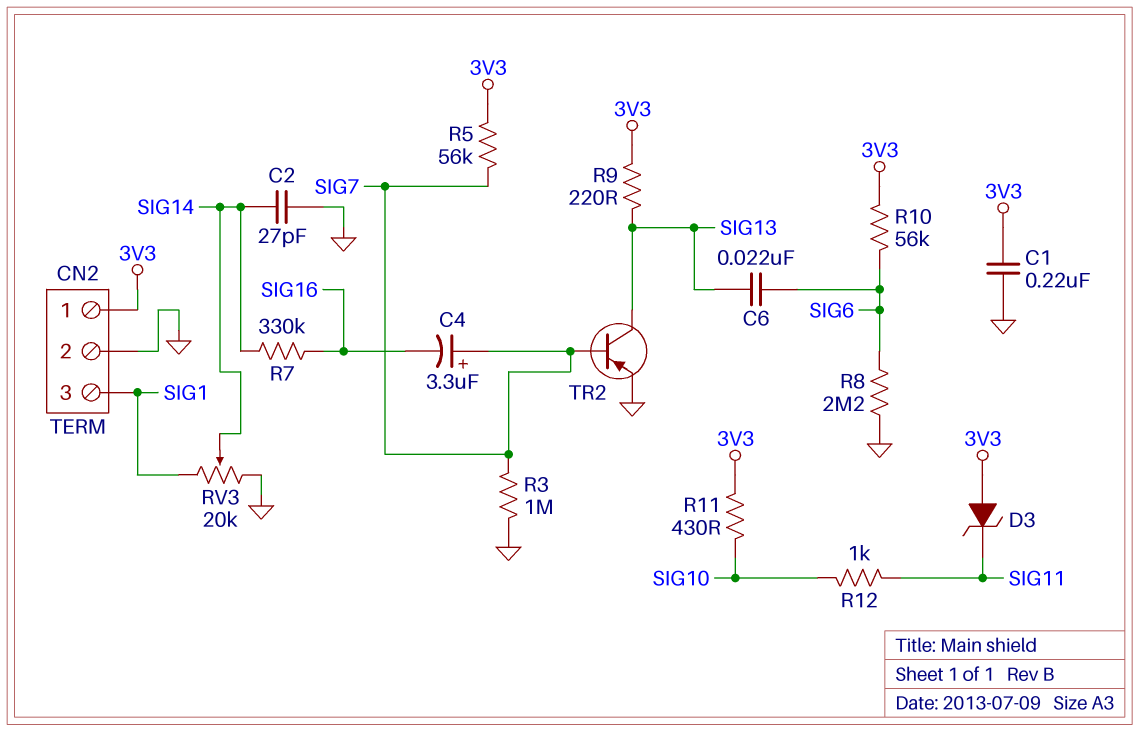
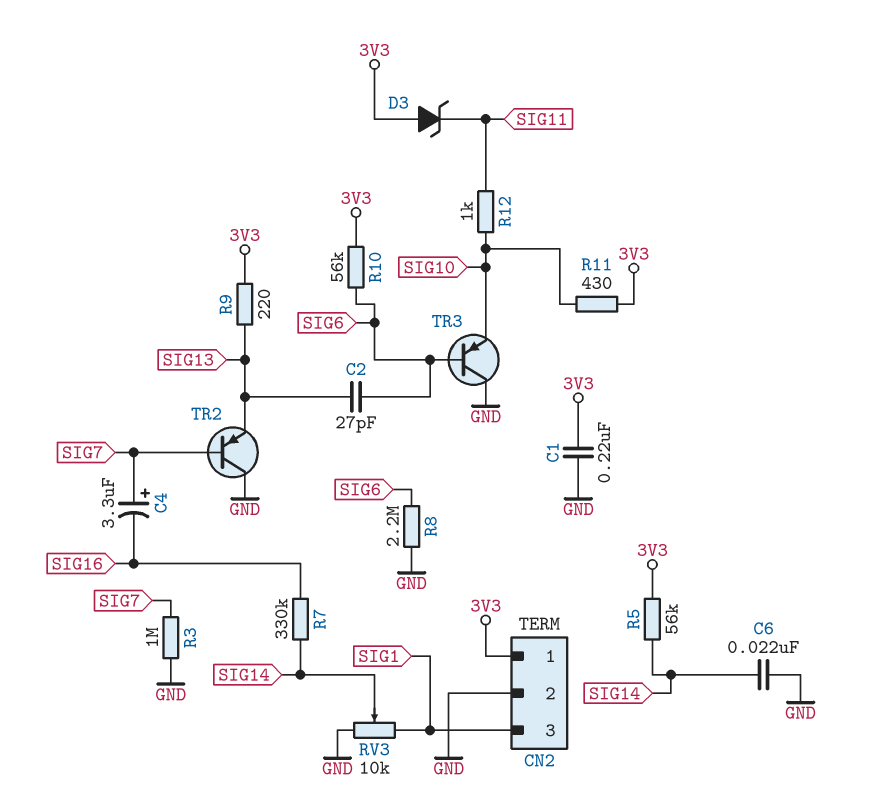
C2: 27pF (GND, SIG14) -> 27pF (SIG6, SIG13)
C6: 22nF (SIG6, SIG13) -> 22nF (GND, SIG14)
R5: 56k (3V3, SIG7) -> 56k (3V3, SIG14)
RV3: 20k (GND, SIG1, wiper SIG14) -> 10k (GND, SIG1, wiper SIG14)
TR2: PNP (B SIG7, C SIG13, E GND) -> PNP (B SIG7, C GND, E SIG13)
TR3: none -> PNP (B SIG6, C GND, E SIG10)

